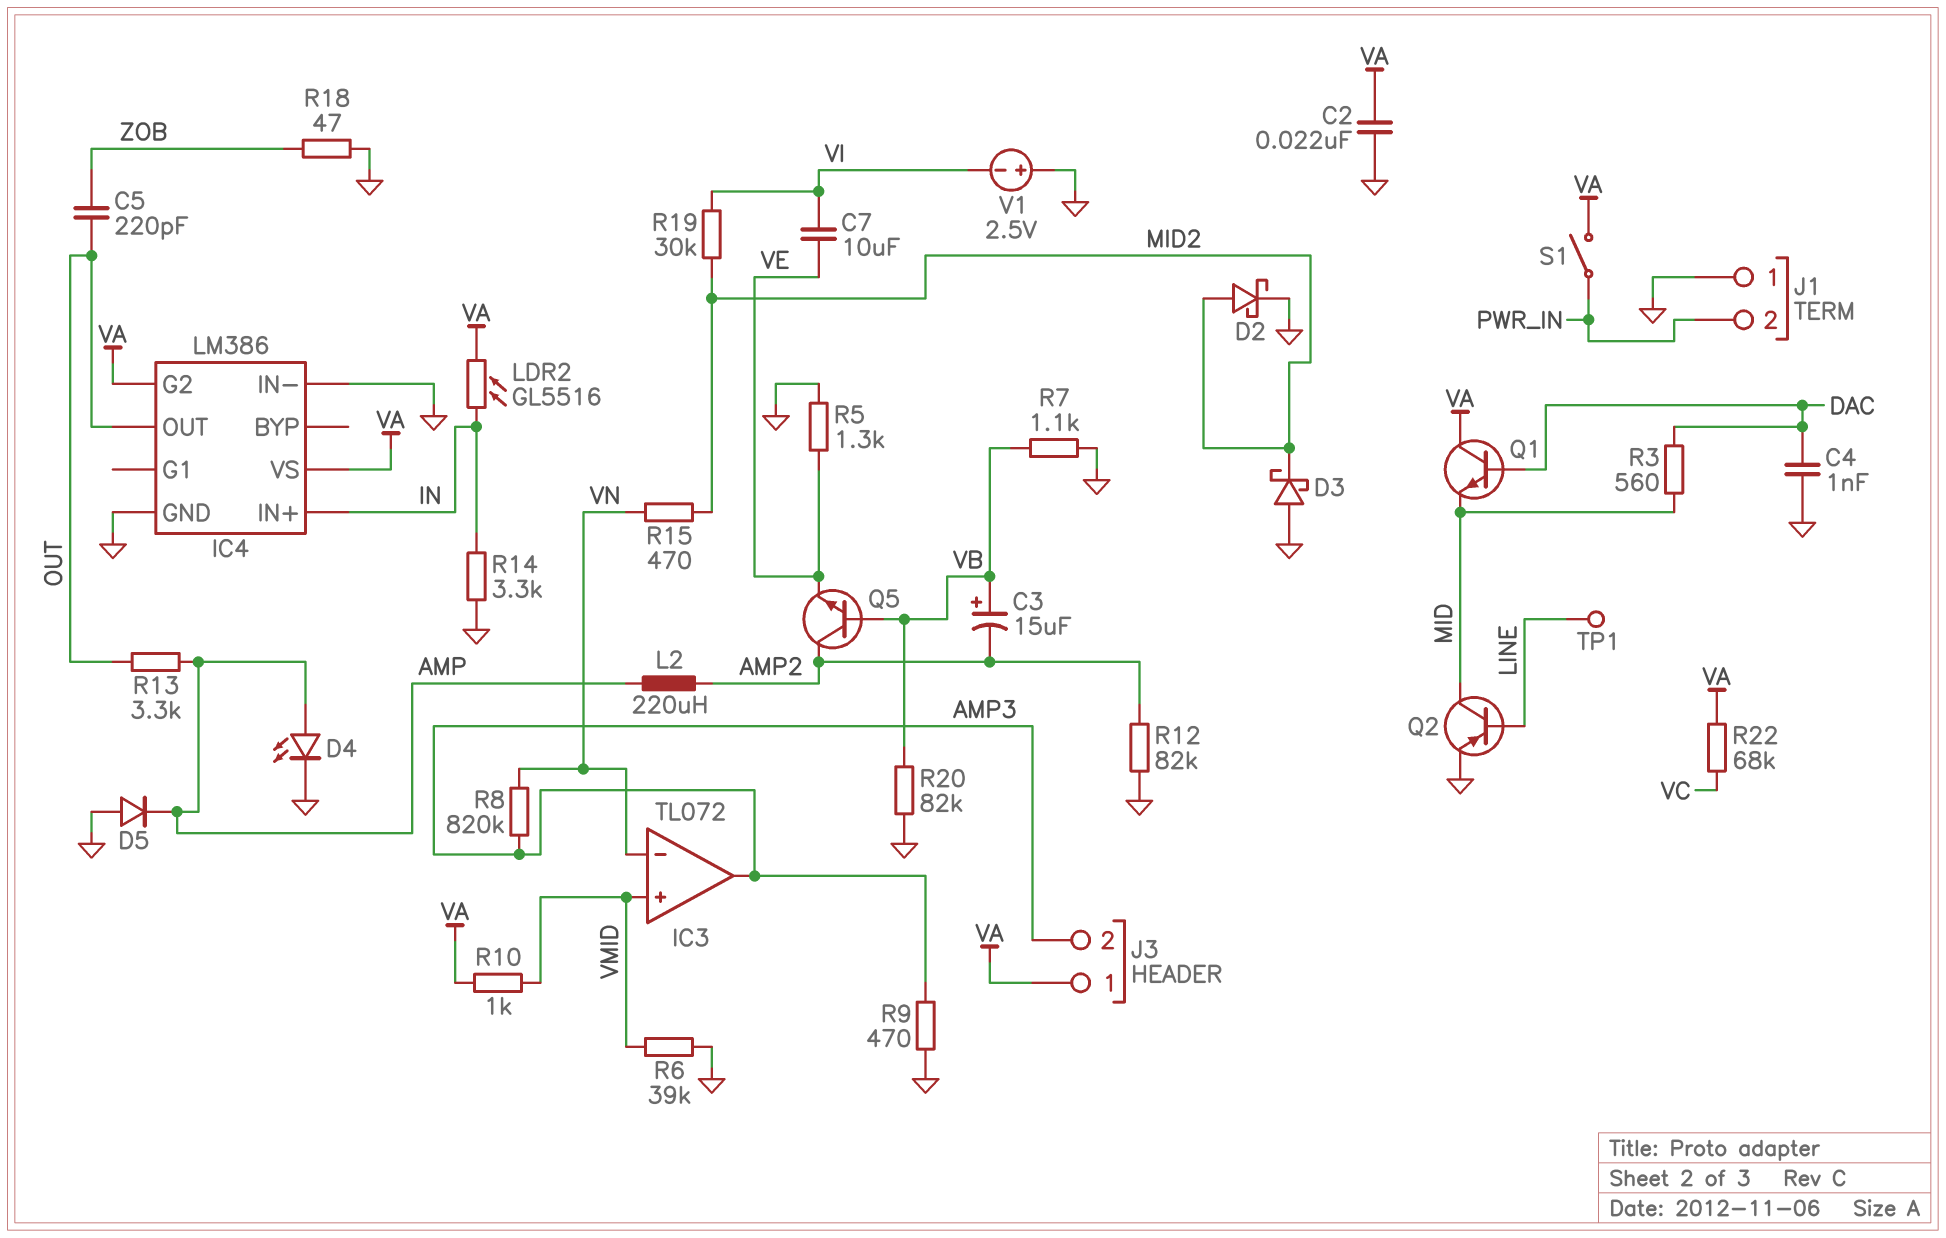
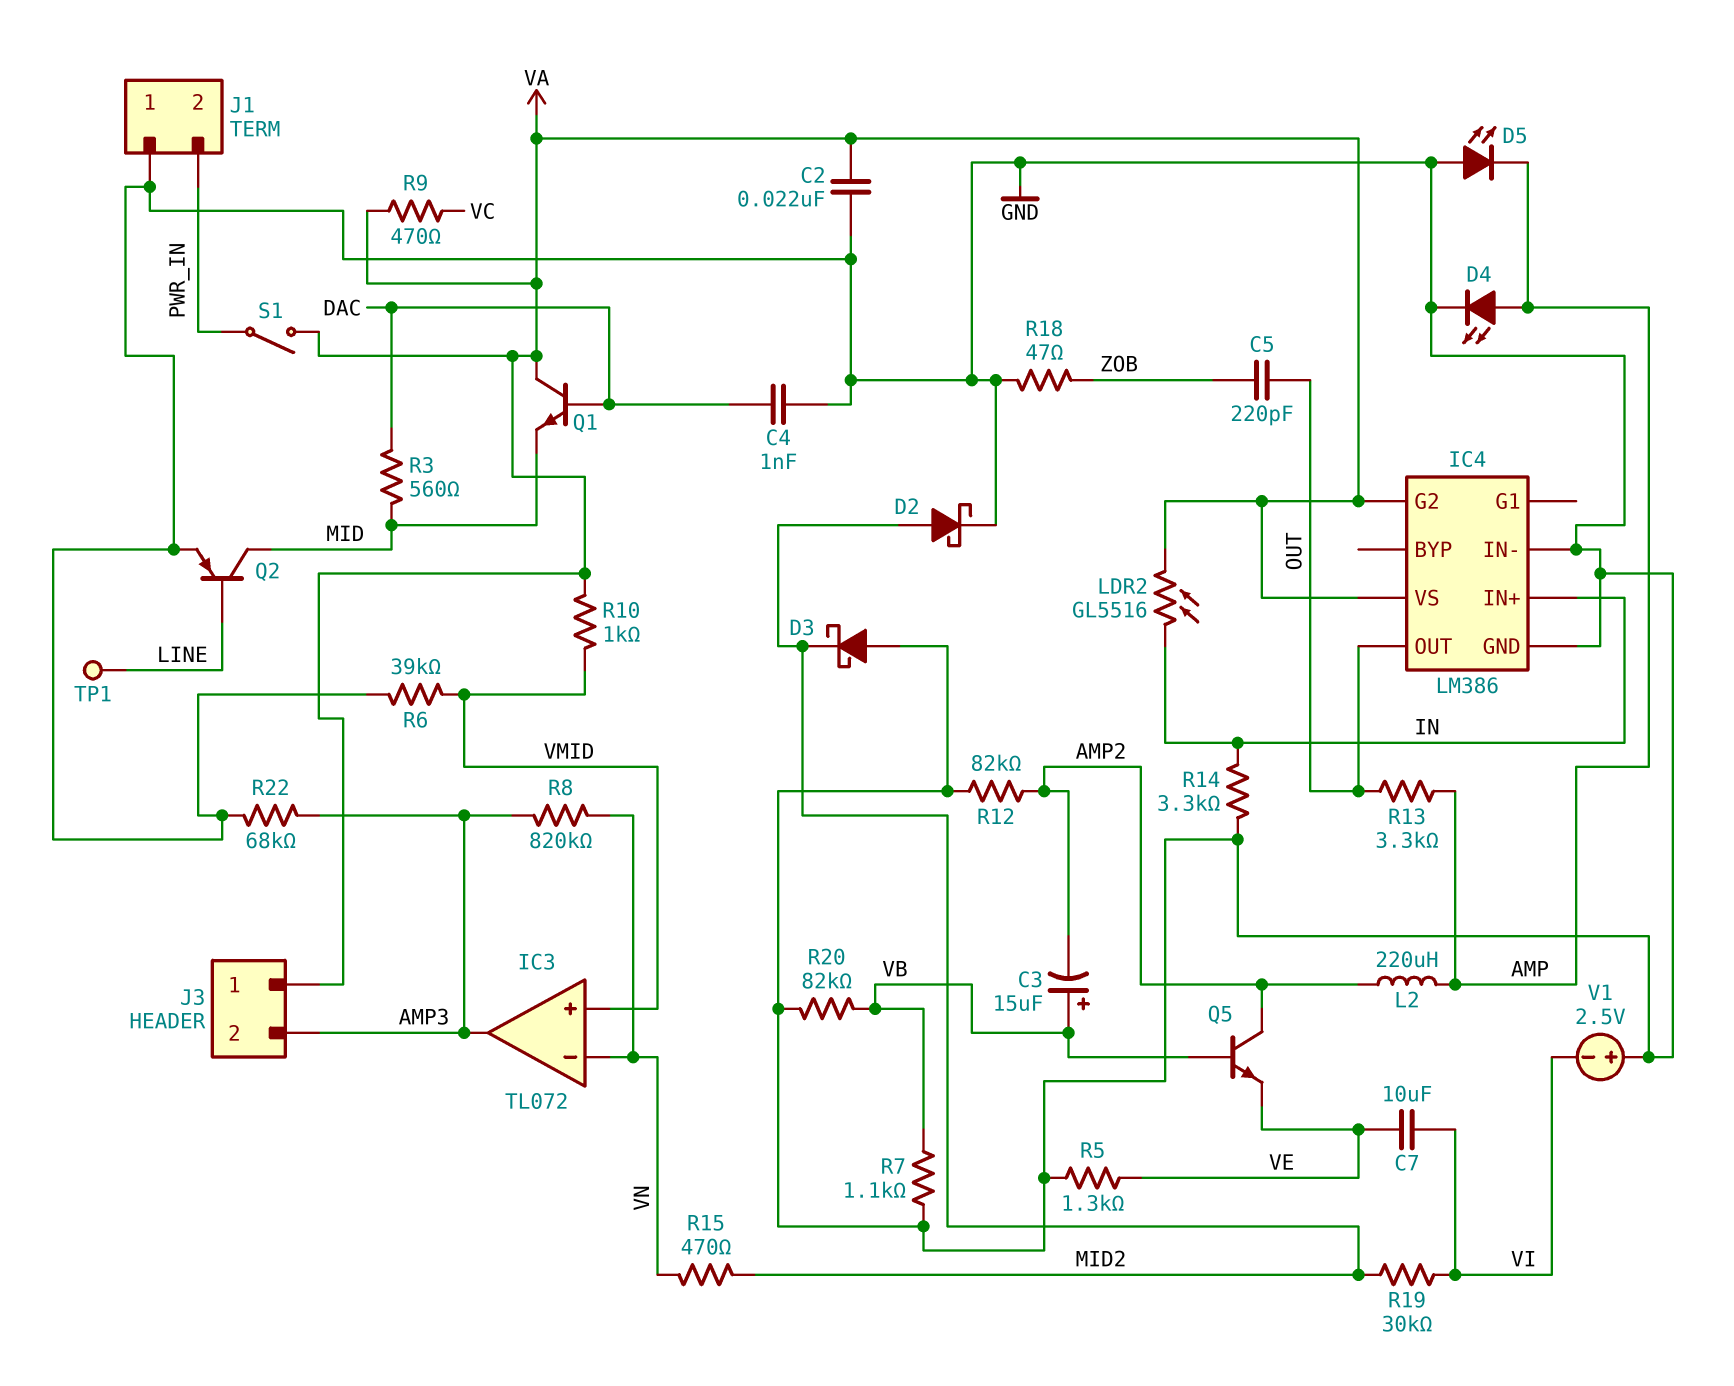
D5: diode (A GND, K AMP) -> LED (A GND, K AMP)
R9: 470 (AMP3, GND) -> 470 (VA, VC)
R22: 68k (VA, VC) -> 68k (AMP3, GND)

